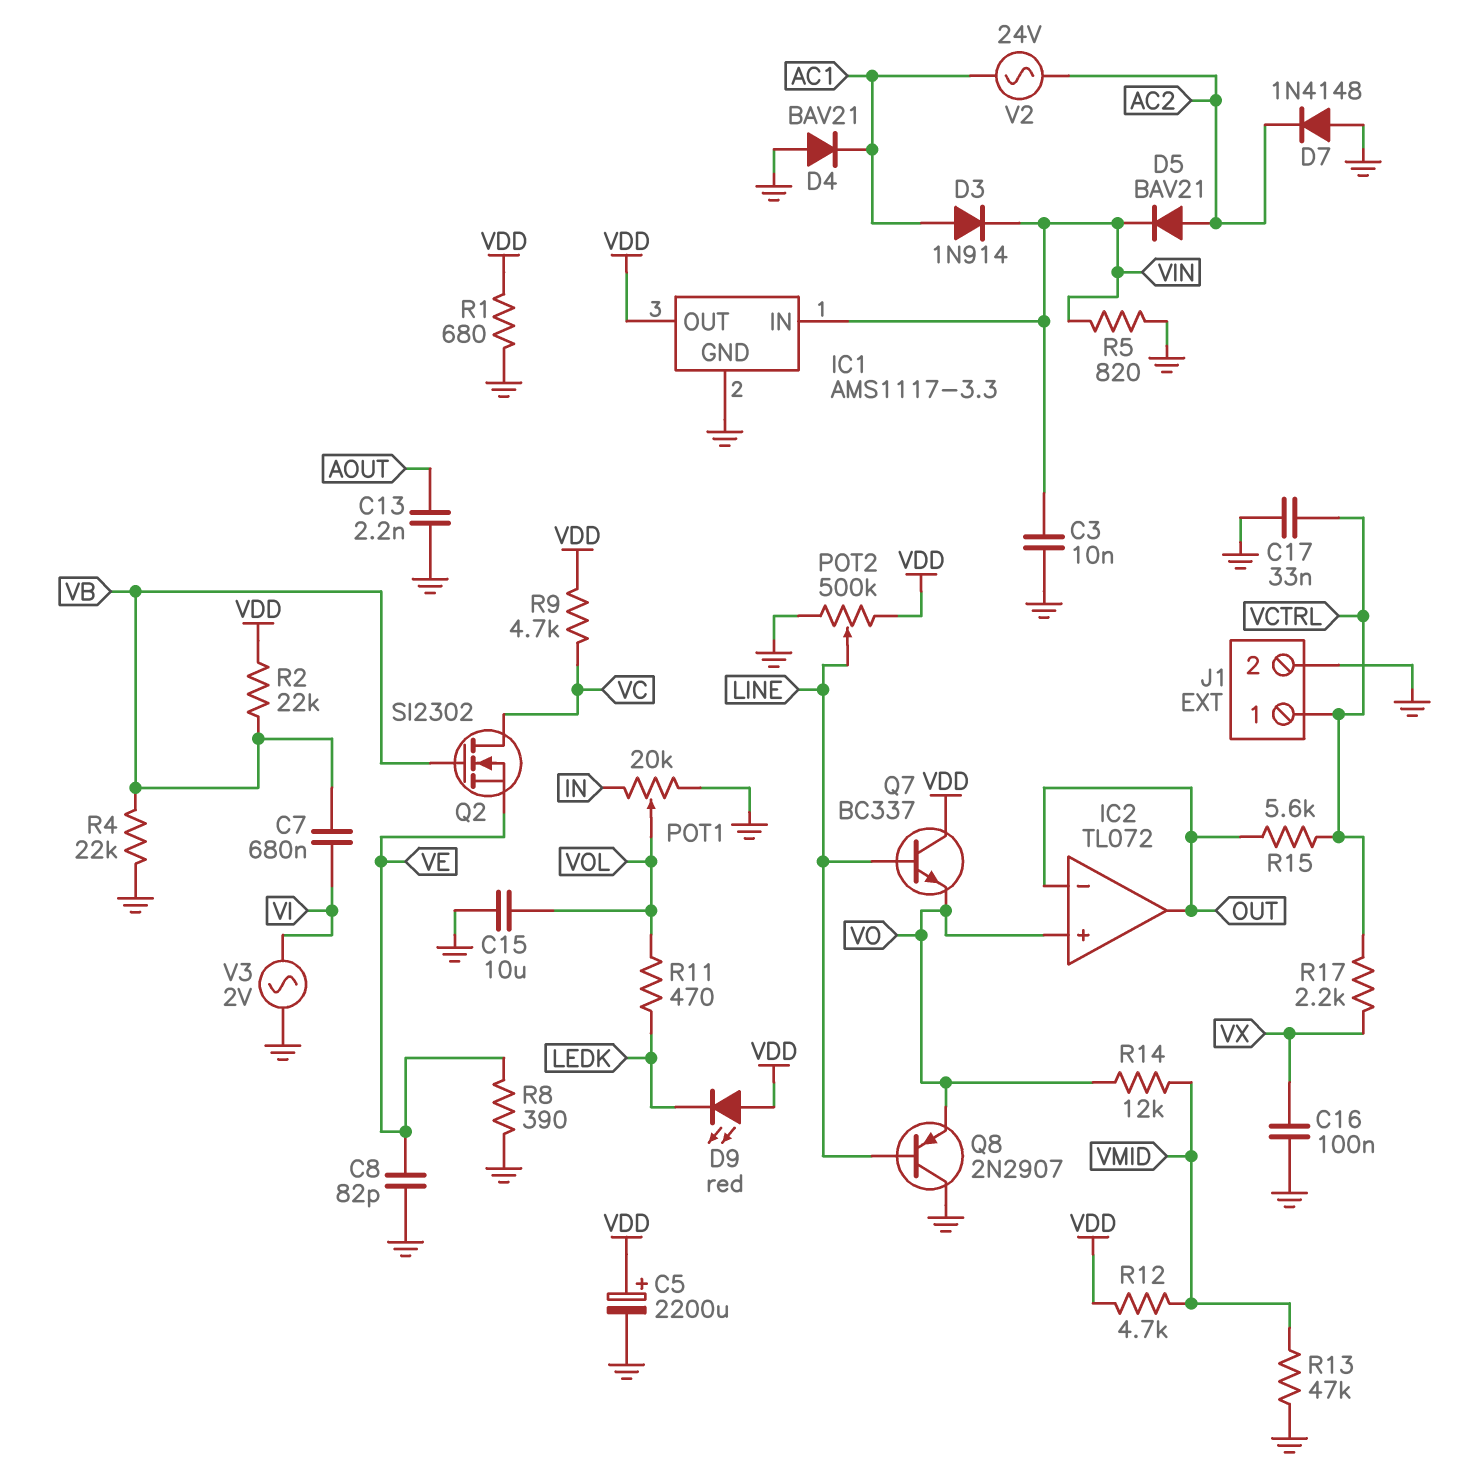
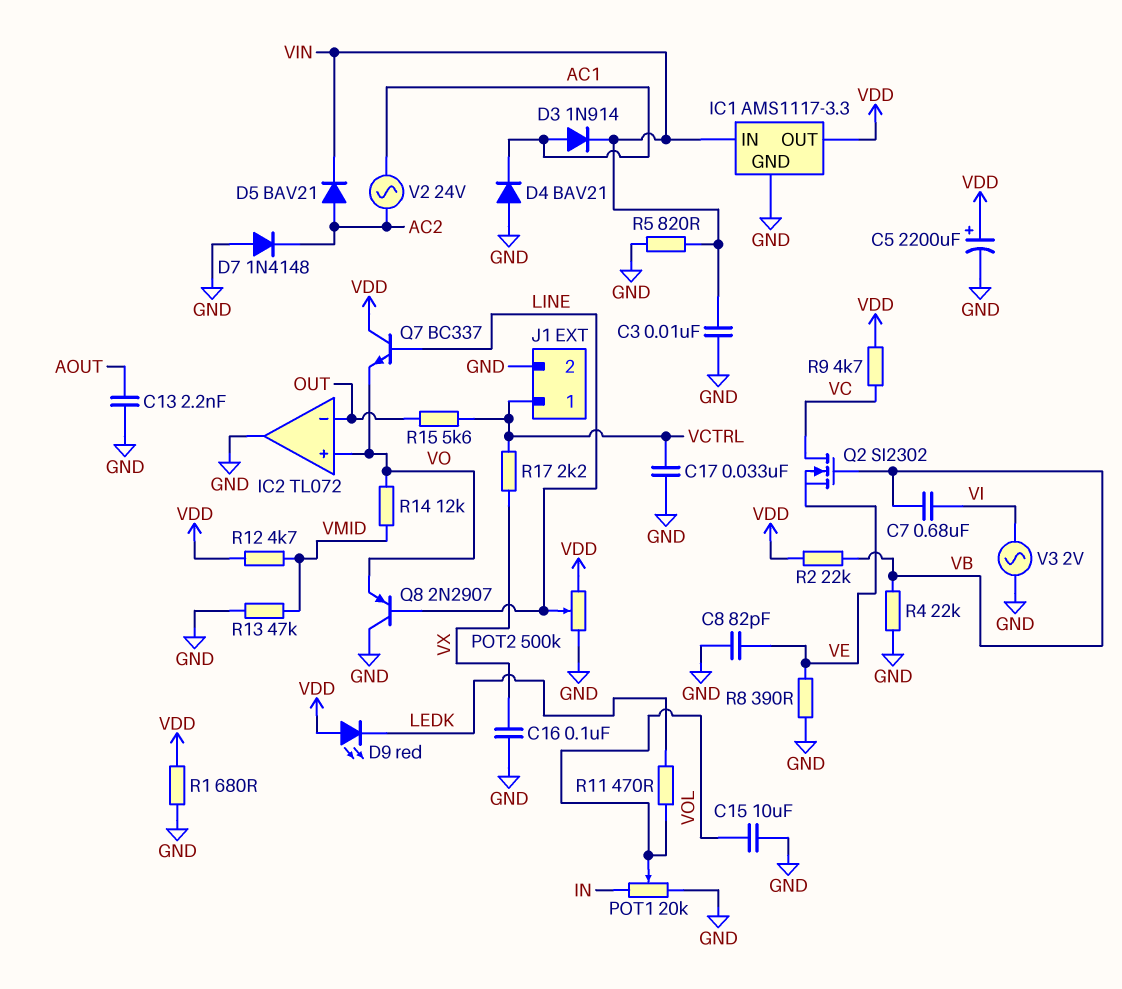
IC2 pin out: OUT -> GND

